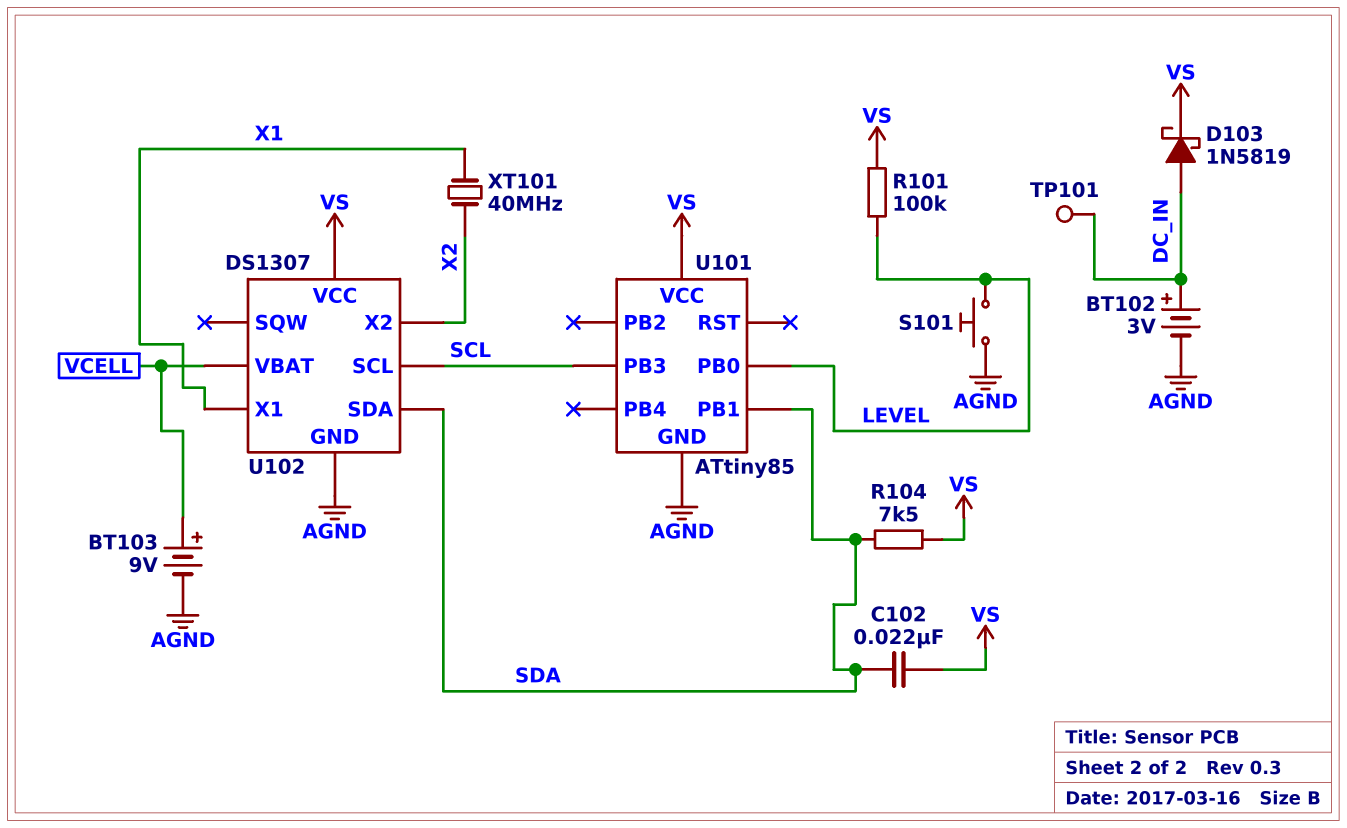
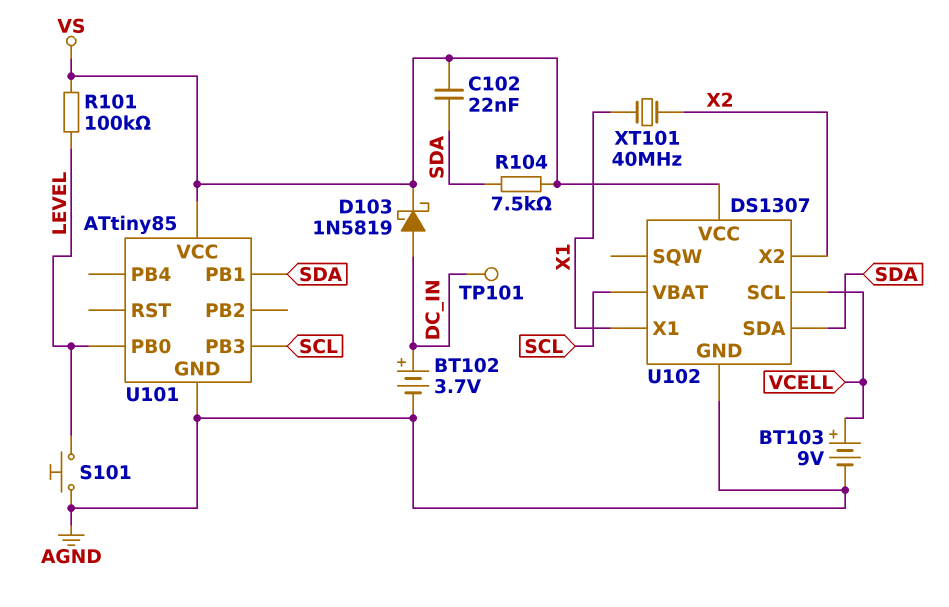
BT102: 3V (plus DC_IN, minus AGND) -> 3.7V (plus DC_IN, minus AGND)
U102 pin SCL: SCL -> VCELL
U102 pin VBAT: VCELL -> SCL

